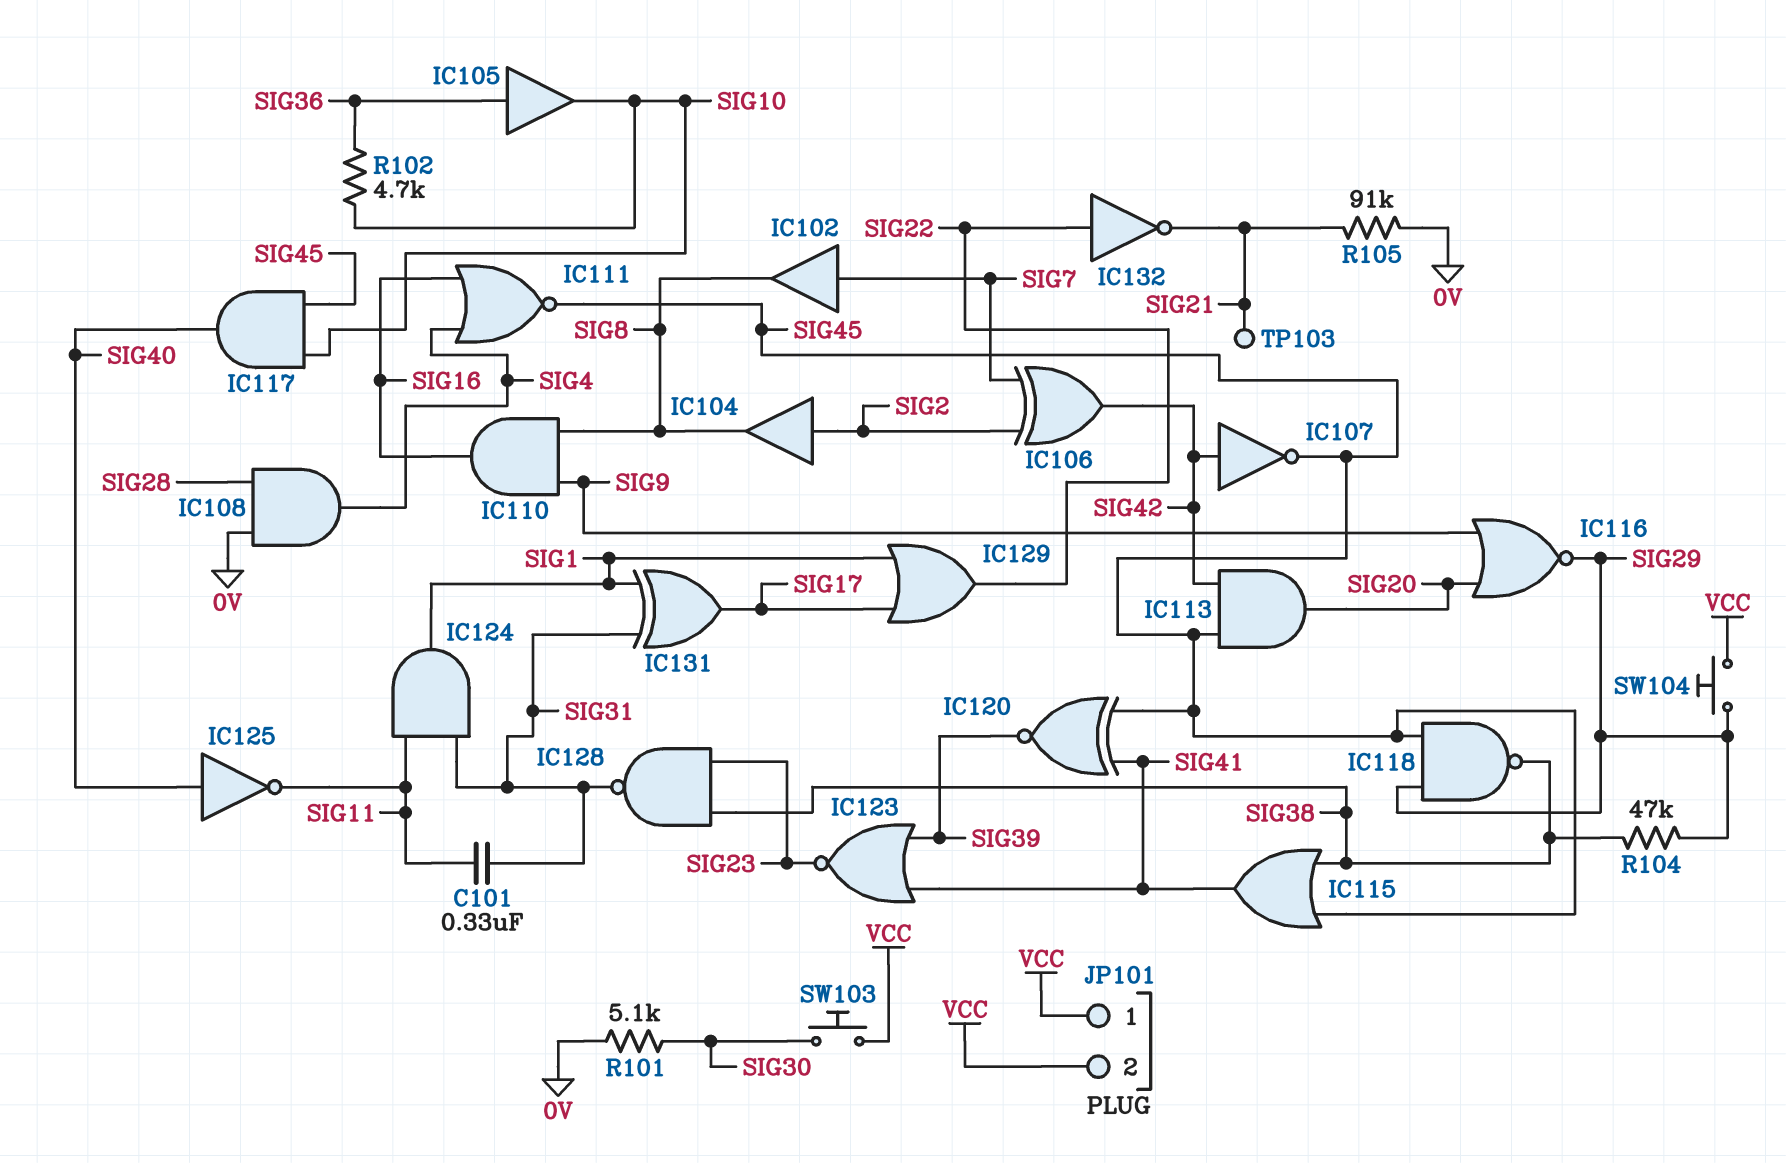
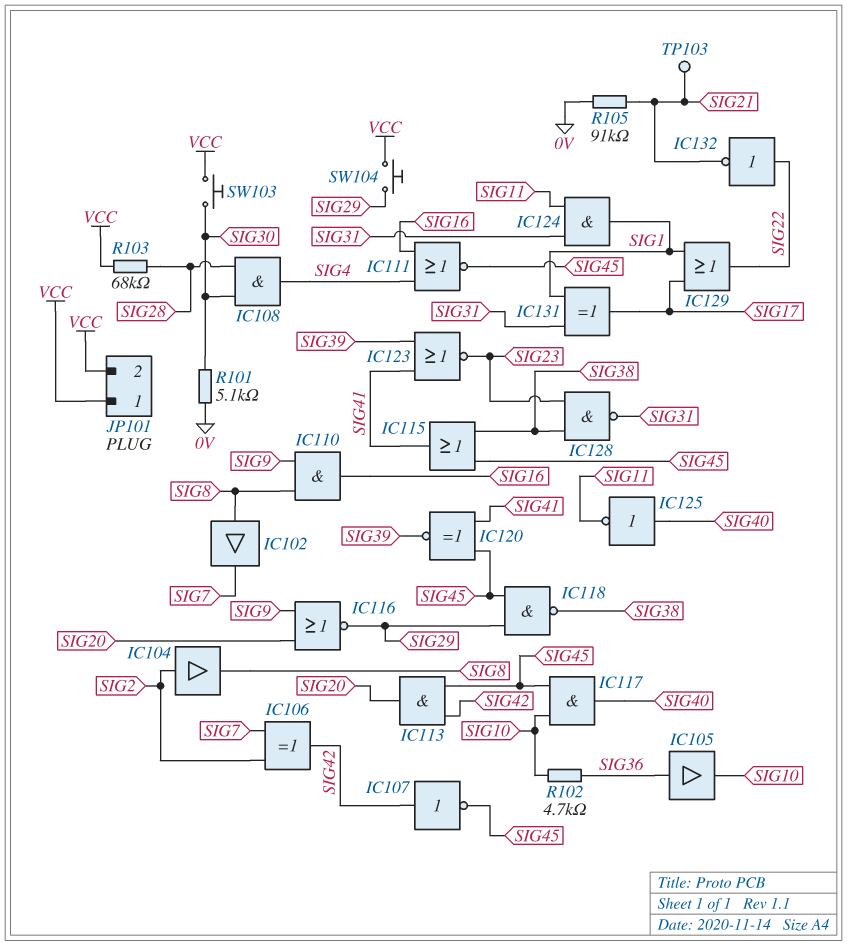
C101: 330nF (SIG11, SIG31) -> none
IC102: buffer (in SIG7, out SIG8) -> buffer (in SIG8, out SIG7)
IC108: AND (in 0V, in SIG28, out SIG4) -> AND (in SIG28, in SIG30, out SIG4)
R103: none -> 68k (SIG28, VCC)
R104: 47k (SIG29, SIG38) -> none

